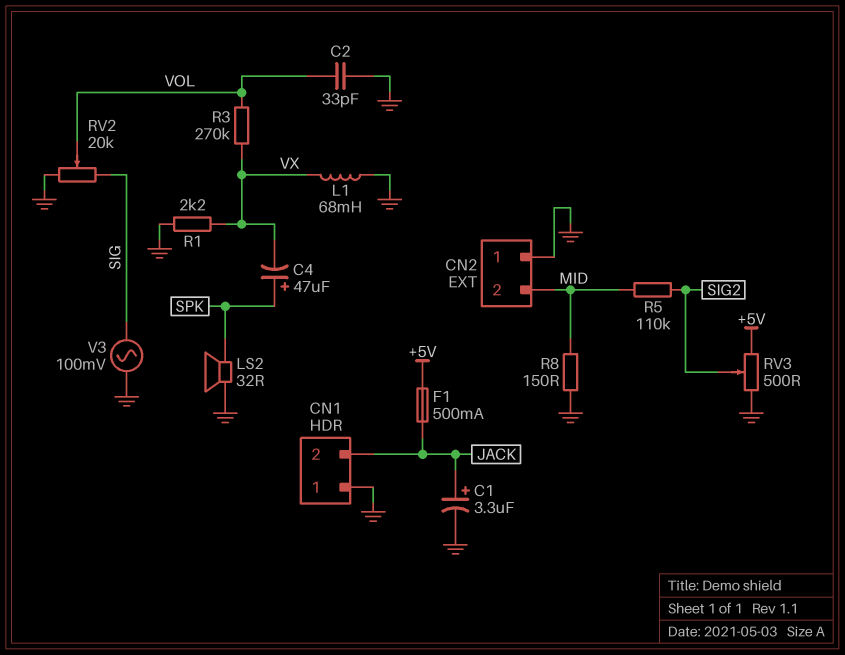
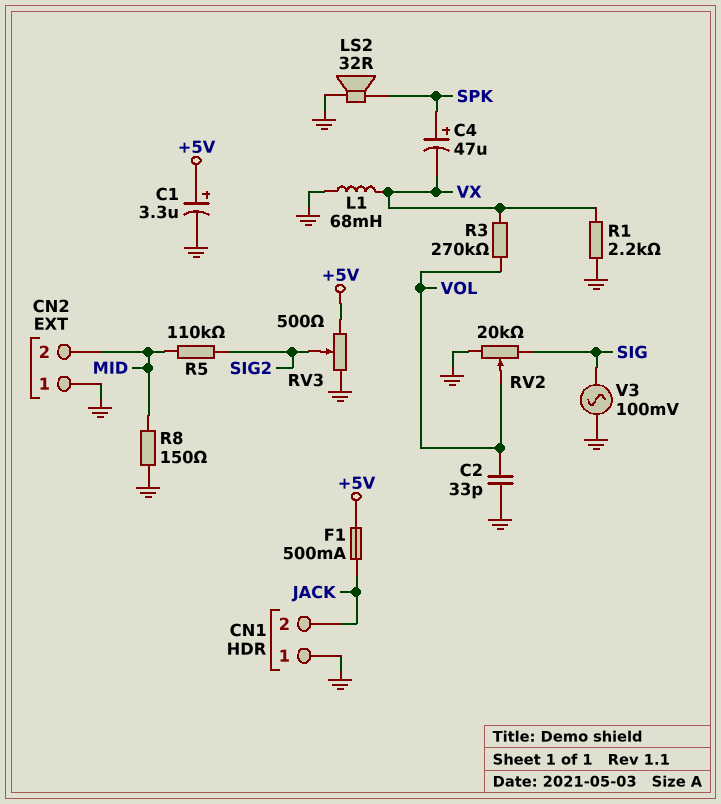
C1: 3.3uF (plus JACK, minus GND) -> 3.3uF (plus +5V, minus GND)

